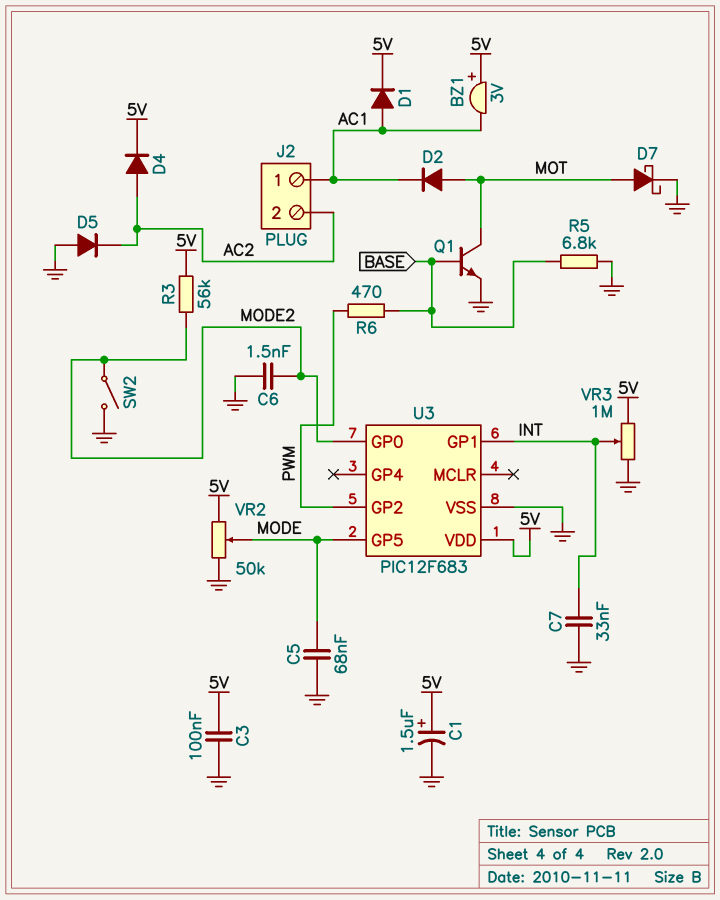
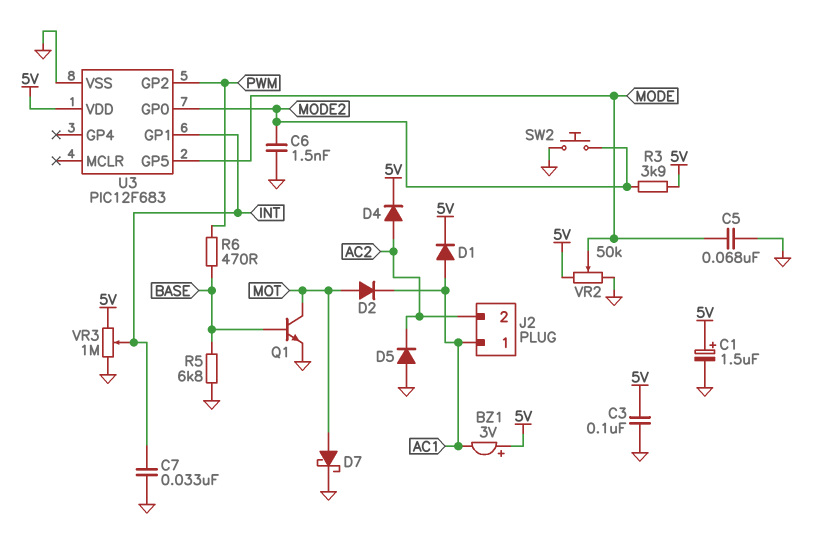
R3: 56k (5V, MODE2) -> 3.9k (5V, MODE2)
SW2: switch (GND, MODE2) -> button (GND, MODE2)

